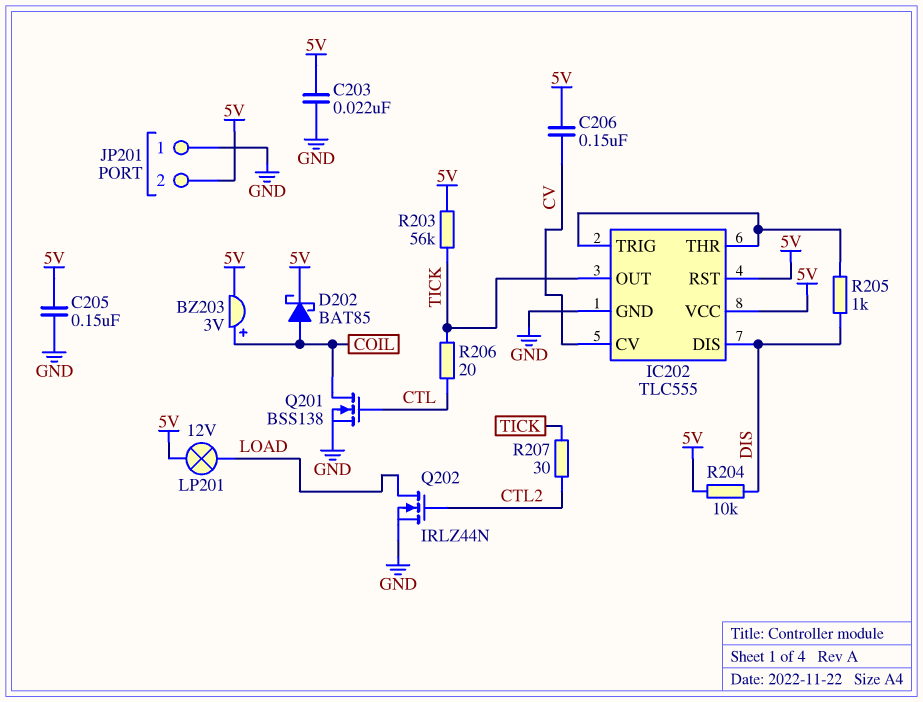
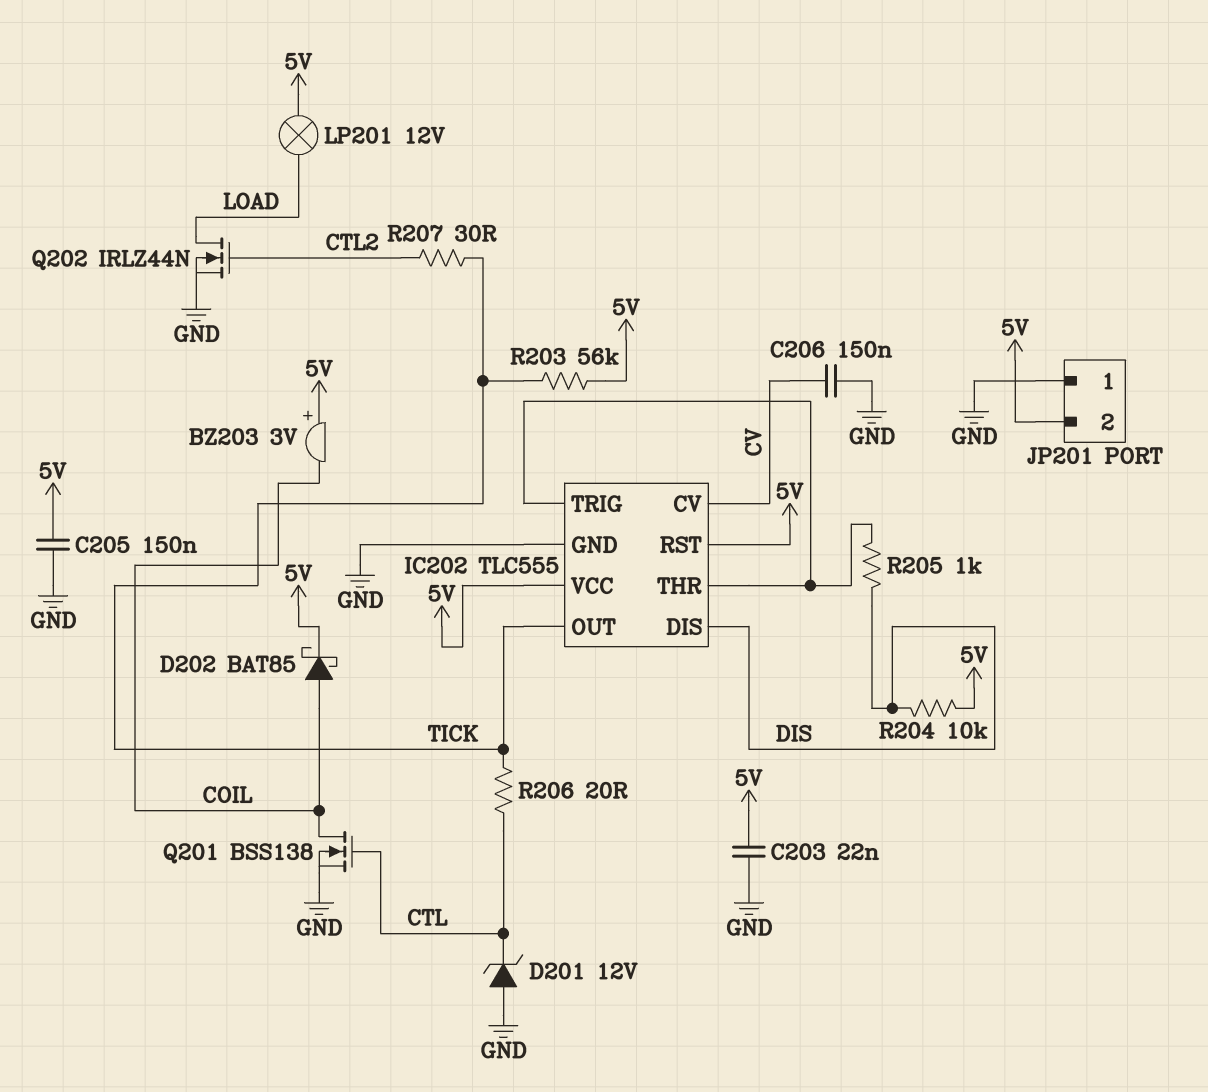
BZ203: buzzer 3V (plus COIL, minus 5V) -> buzzer 3V (plus 5V, minus COIL)
C206: 150nF (5V, CV) -> 150nF (CV, GND)
D201: none -> zener 12V (A GND, K CTL)

